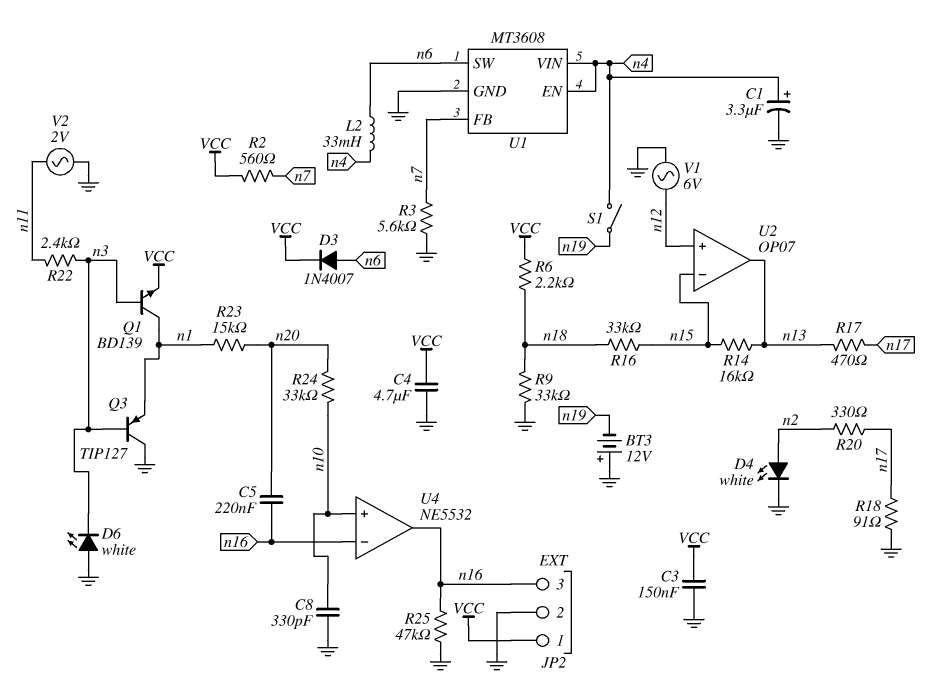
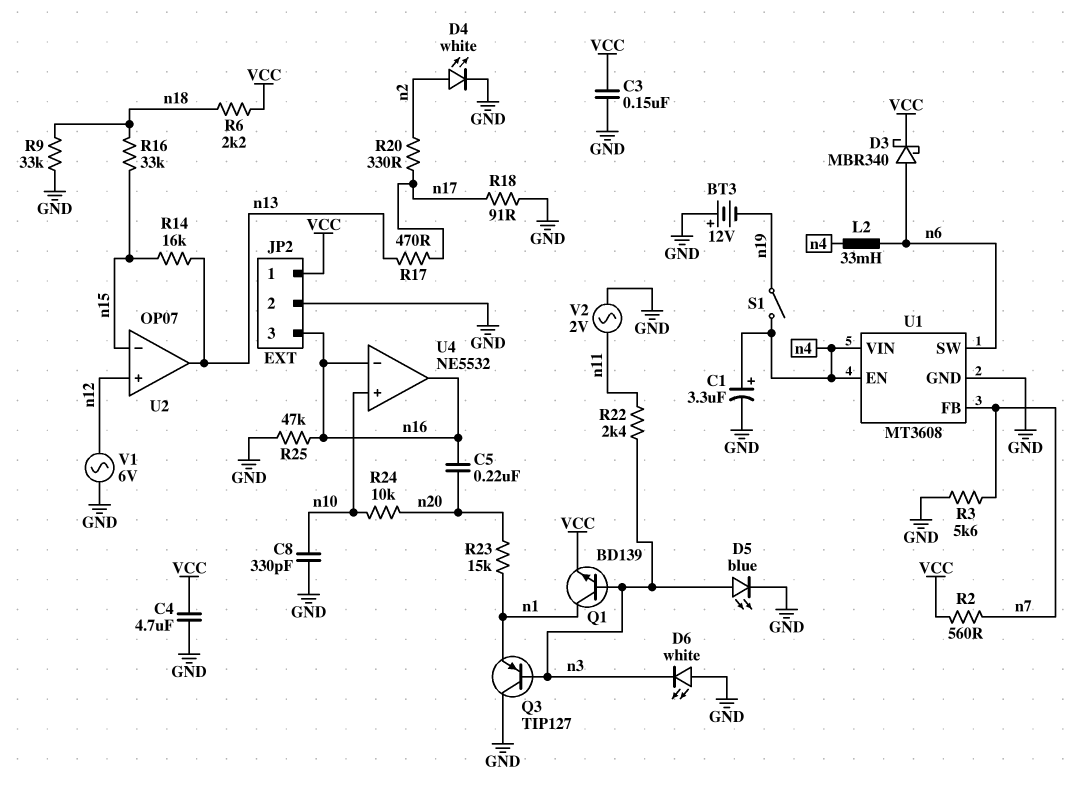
D3: diode 1N4007 (A n6, K VCC) -> schottky MBR340 (A n6, K VCC)
D5: none -> LED blue (A n3, K GND)
R24: 33k (n10, n20) -> 10k (n10, n20)

